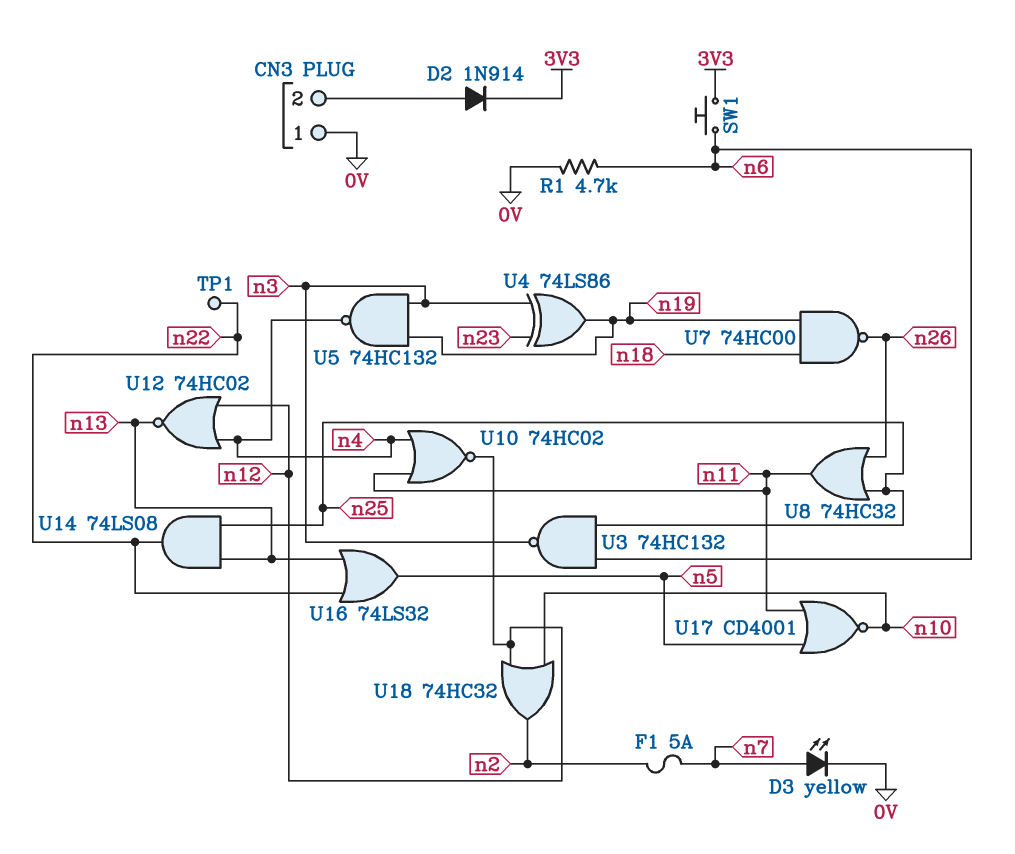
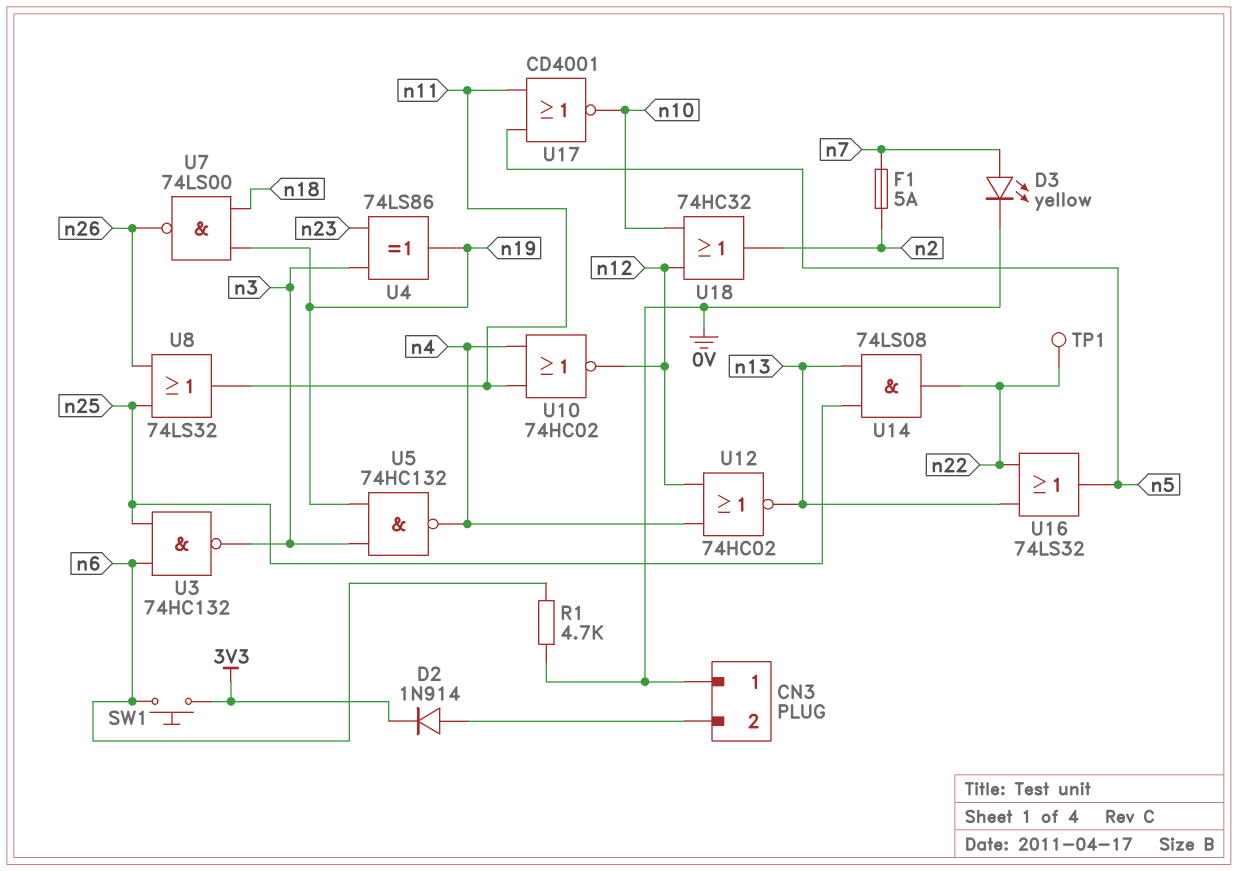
U7: NAND 74HC00 (in n18, in n19, out n26) -> NAND 74LS00 (in n18, in n19, out n26)
U8: OR 74HC32 (in n25, in n26, out n11) -> OR 74LS32 (in n25, in n26, out n11)

